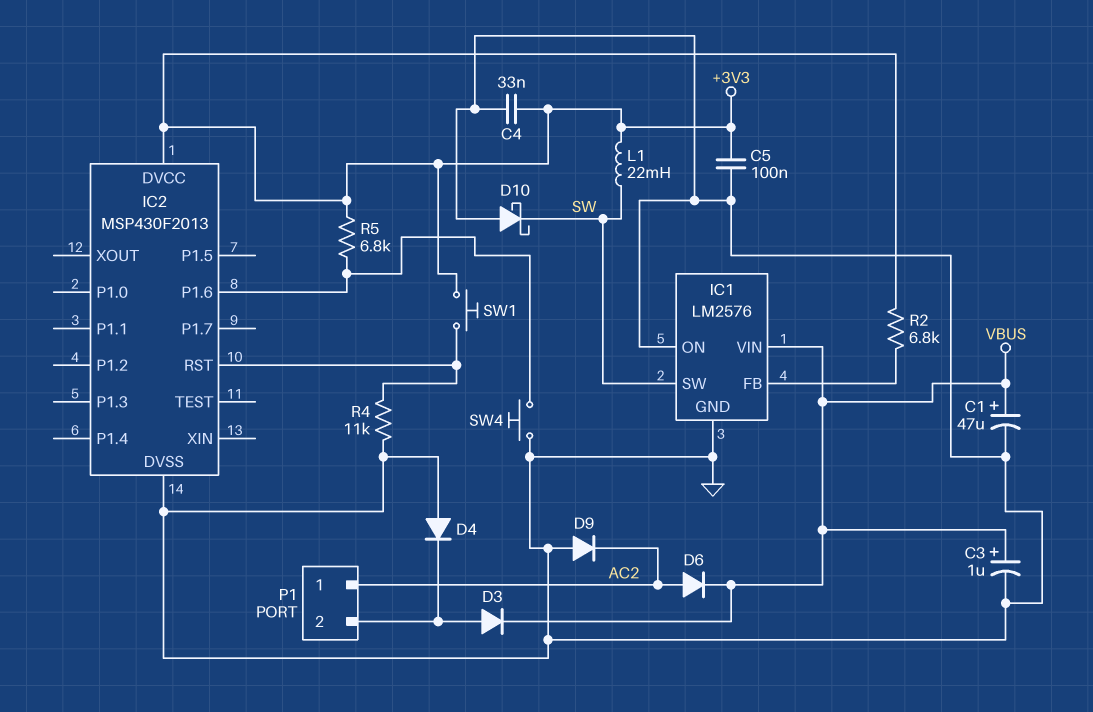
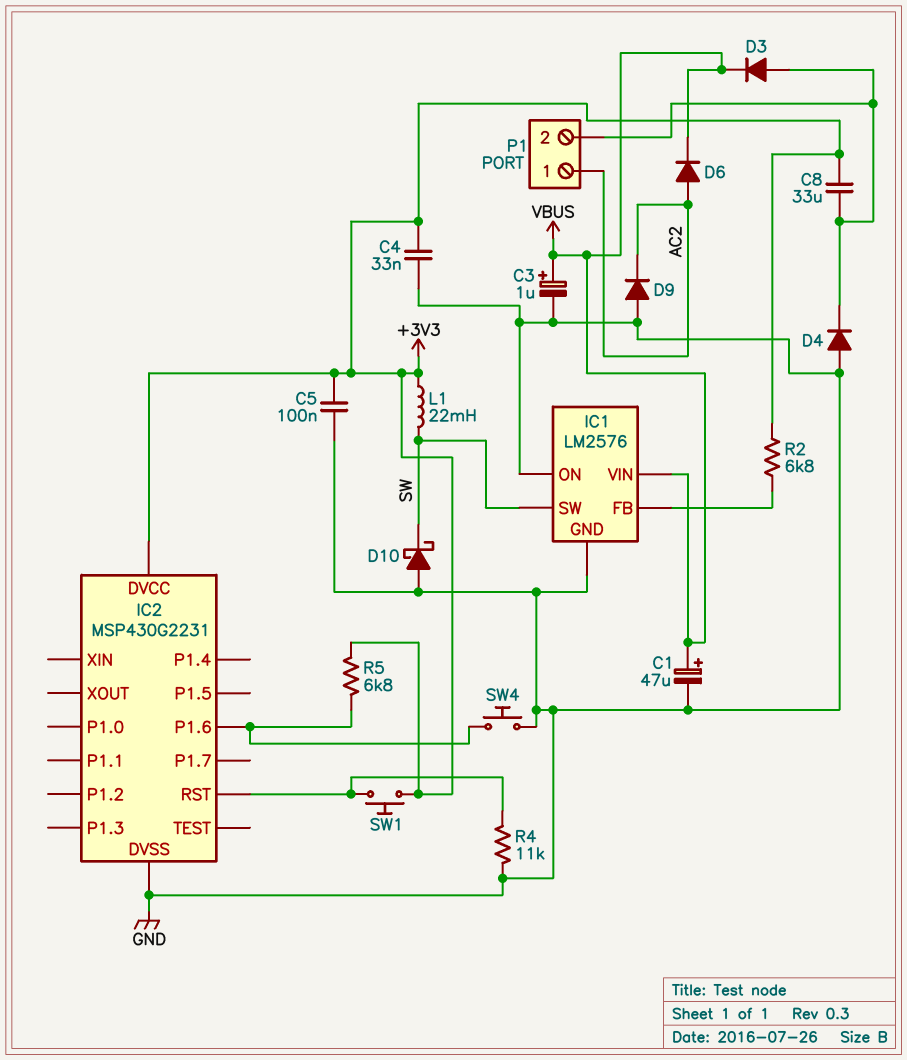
C8: none -> 33uF (+3V3, P1/2)
IC2: MSP430F2013 -> MSP430G2231

